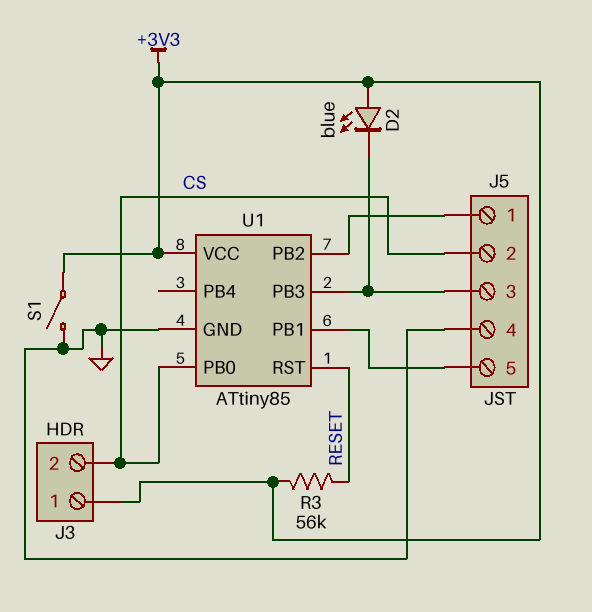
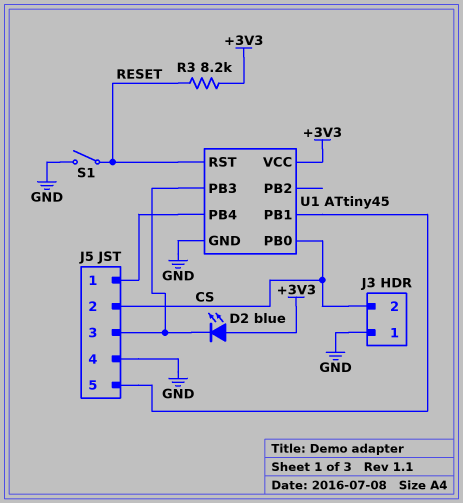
J3 pin 1: +3V3 -> GND
R3: 56k (+3V3, RESET) -> 8.2k (+3V3, RESET)
S1: switch (+3V3, GND) -> switch (GND, RESET)
U1: ATtiny85 -> ATtiny45
U1 pin PB2: J5/1 -> none
U1 pin PB4: none -> J5/1

